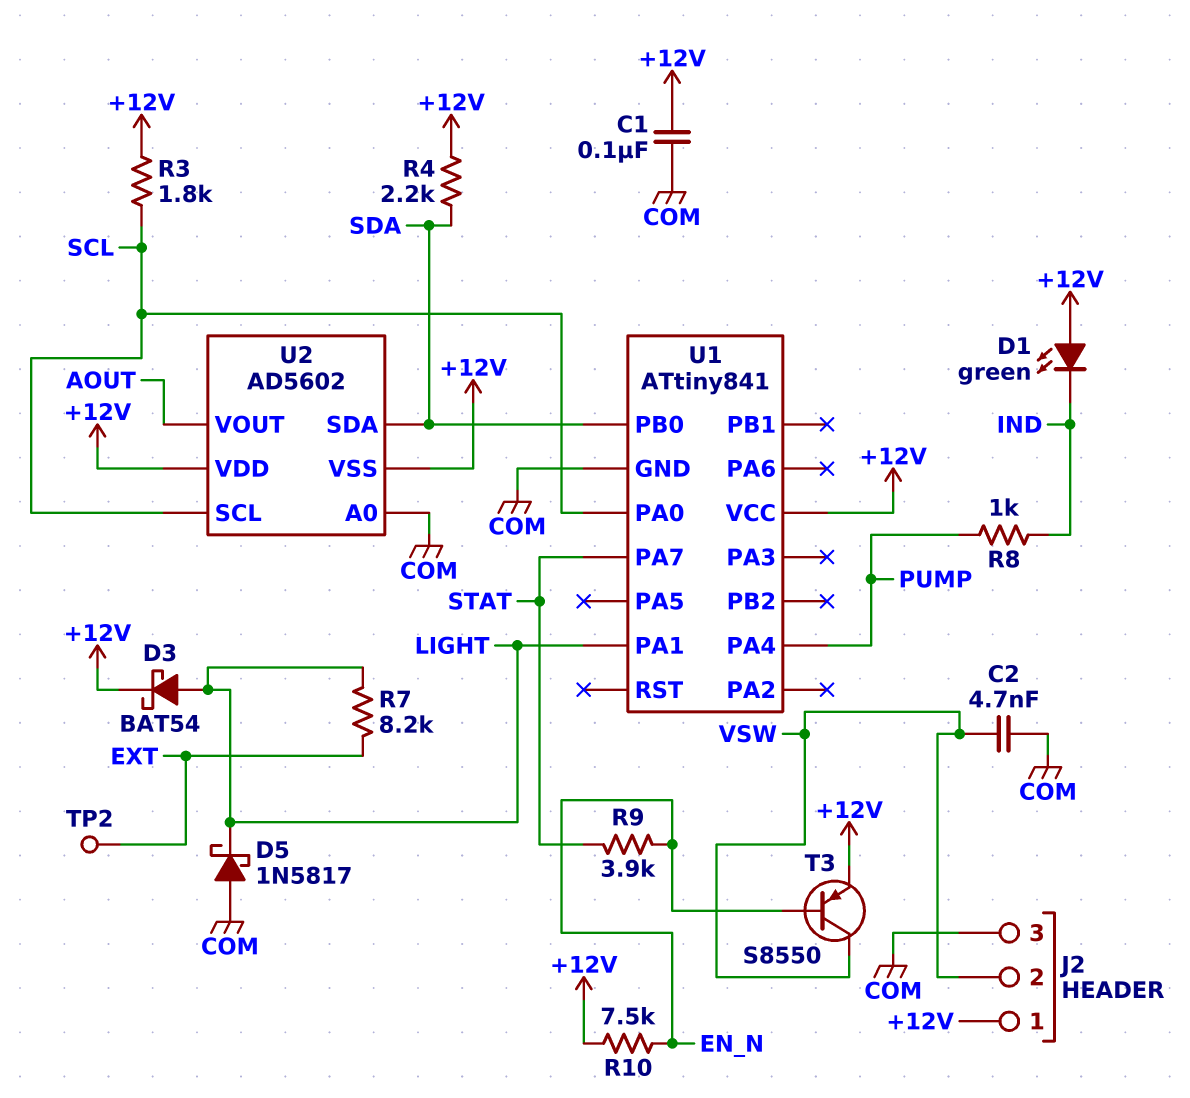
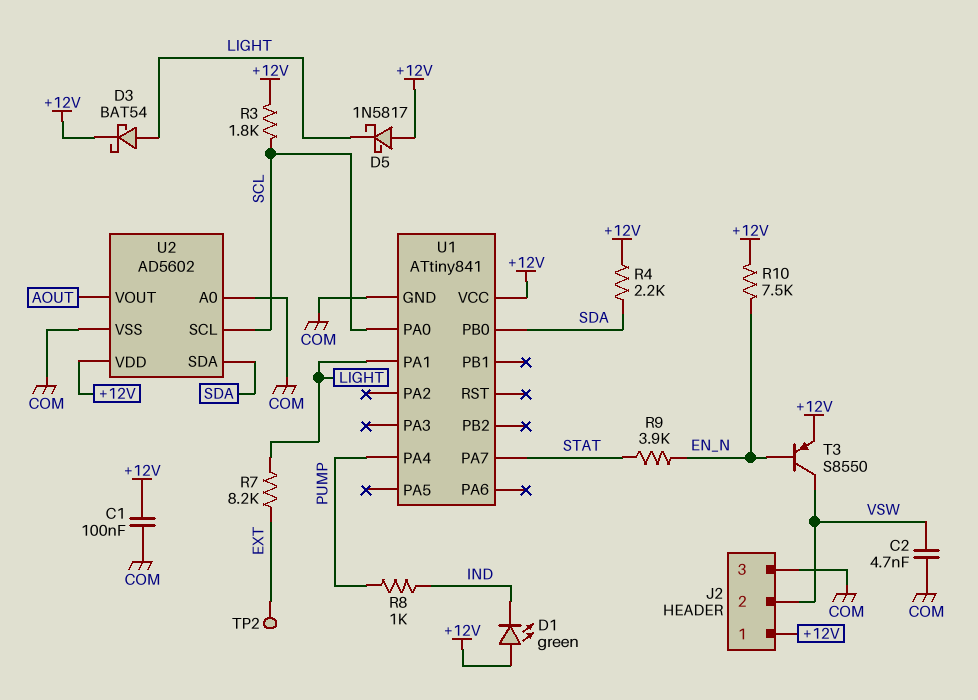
D5: schottky 1N5817 (A COM, K LIGHT) -> schottky 1N5817 (A +12V, K LIGHT)
U2 pin VSS: +12V -> COM

